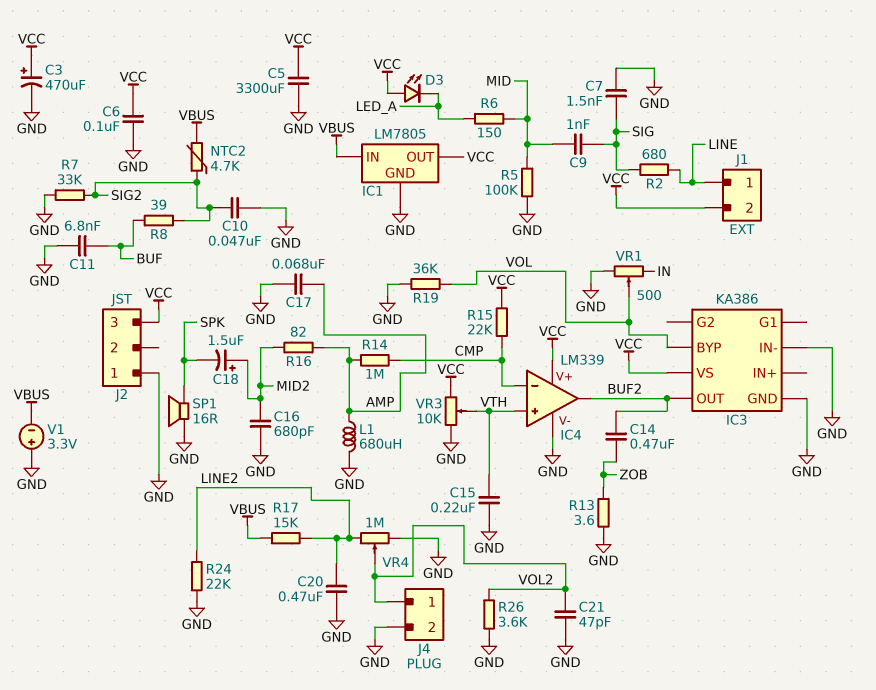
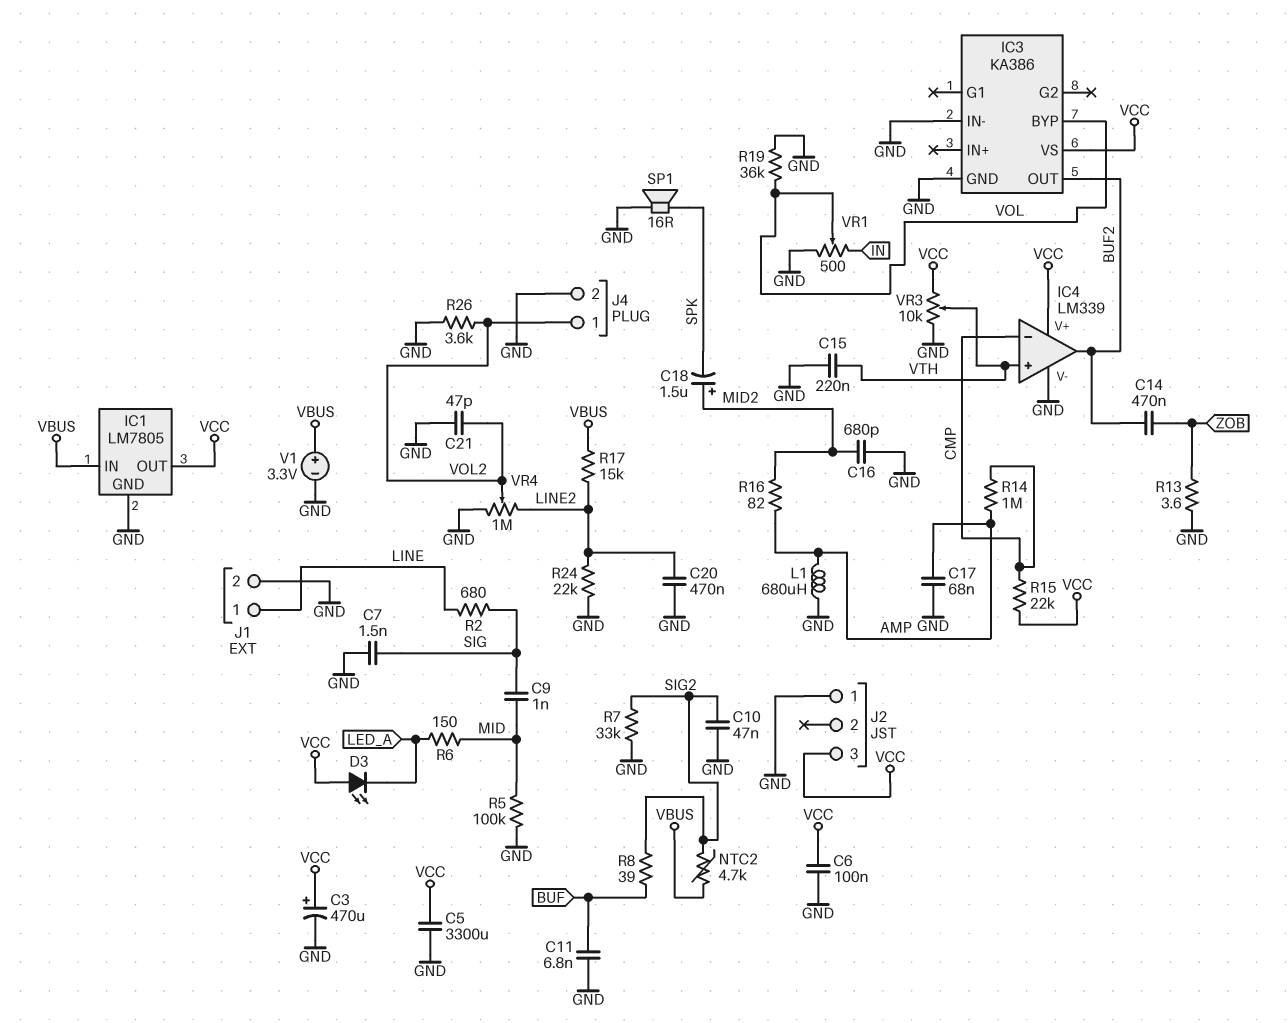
J1 pin 2: VCC -> GND
V1: 3.3V (plus GND, minus VBUS) -> 3.3V (plus VBUS, minus GND)

